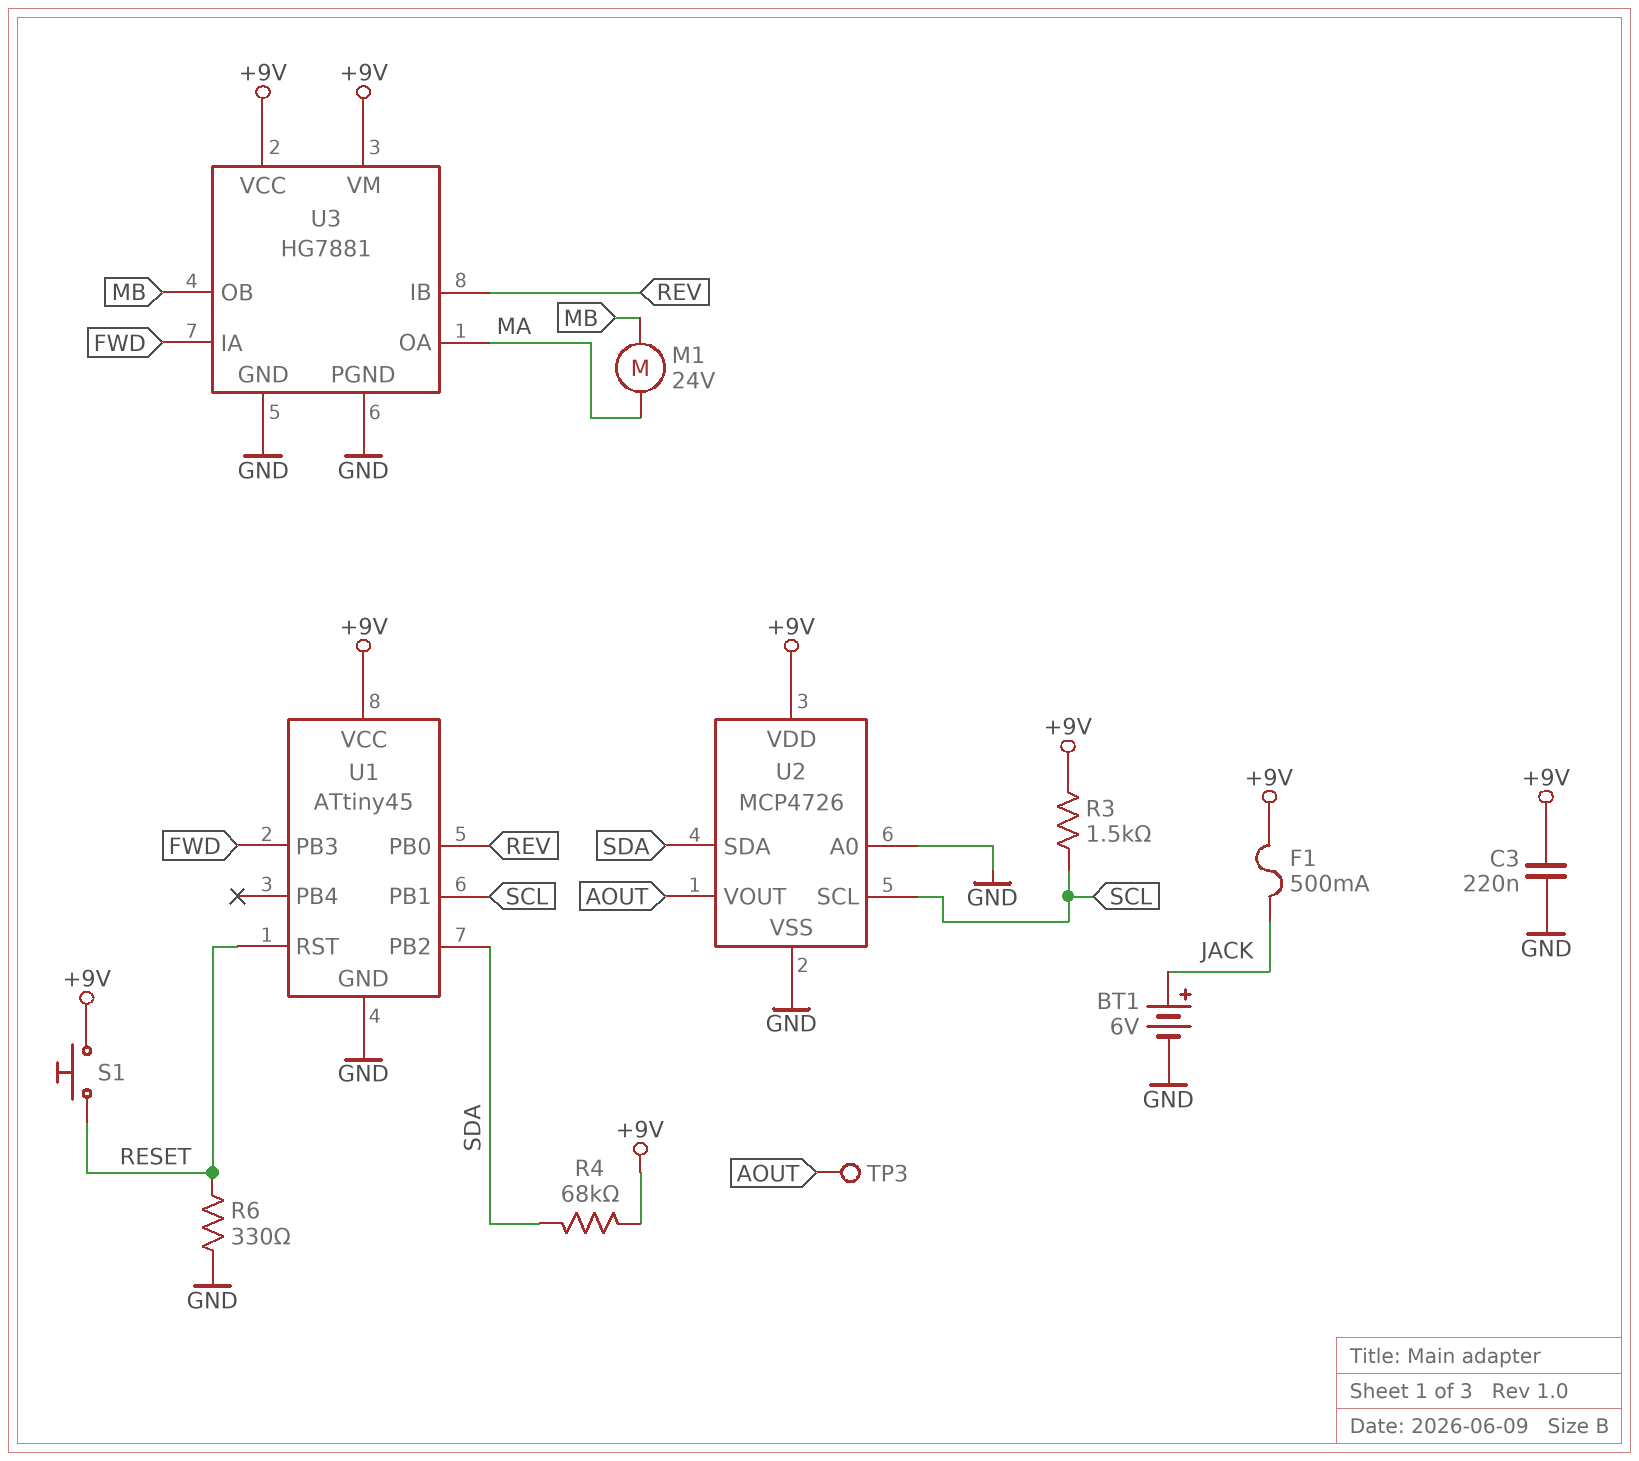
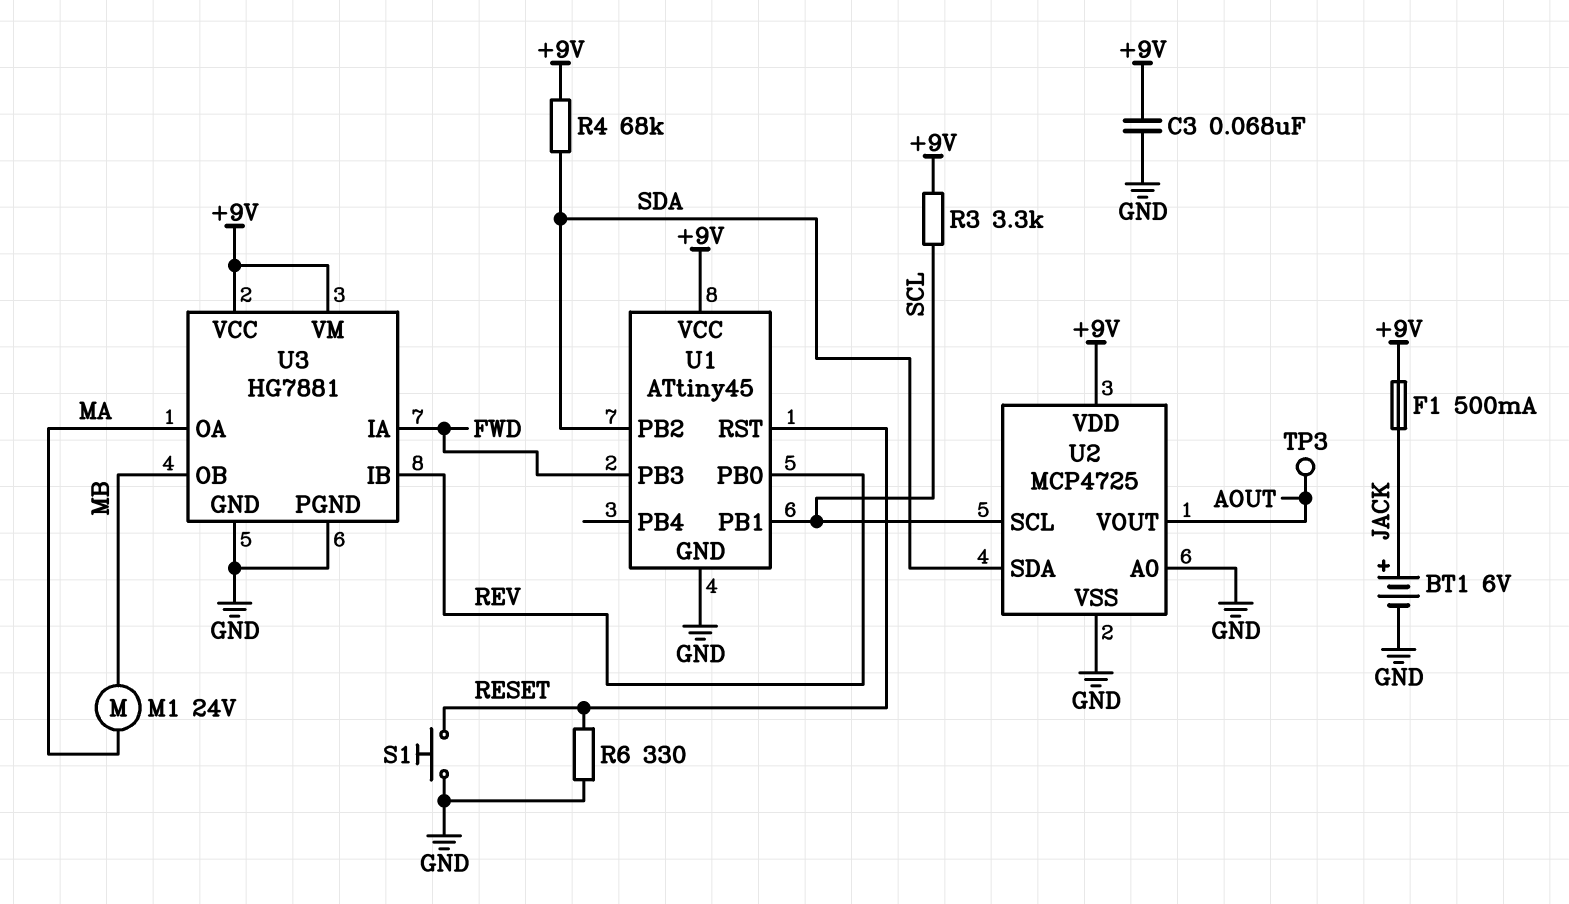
C3: 220nF (+9V, GND) -> 68nF (+9V, GND)
R3: 1.5k (+9V, SCL) -> 3.3k (+9V, SCL)
S1: button (+9V, RESET) -> button (GND, RESET)
U2: MCP4726 -> MCP4725

